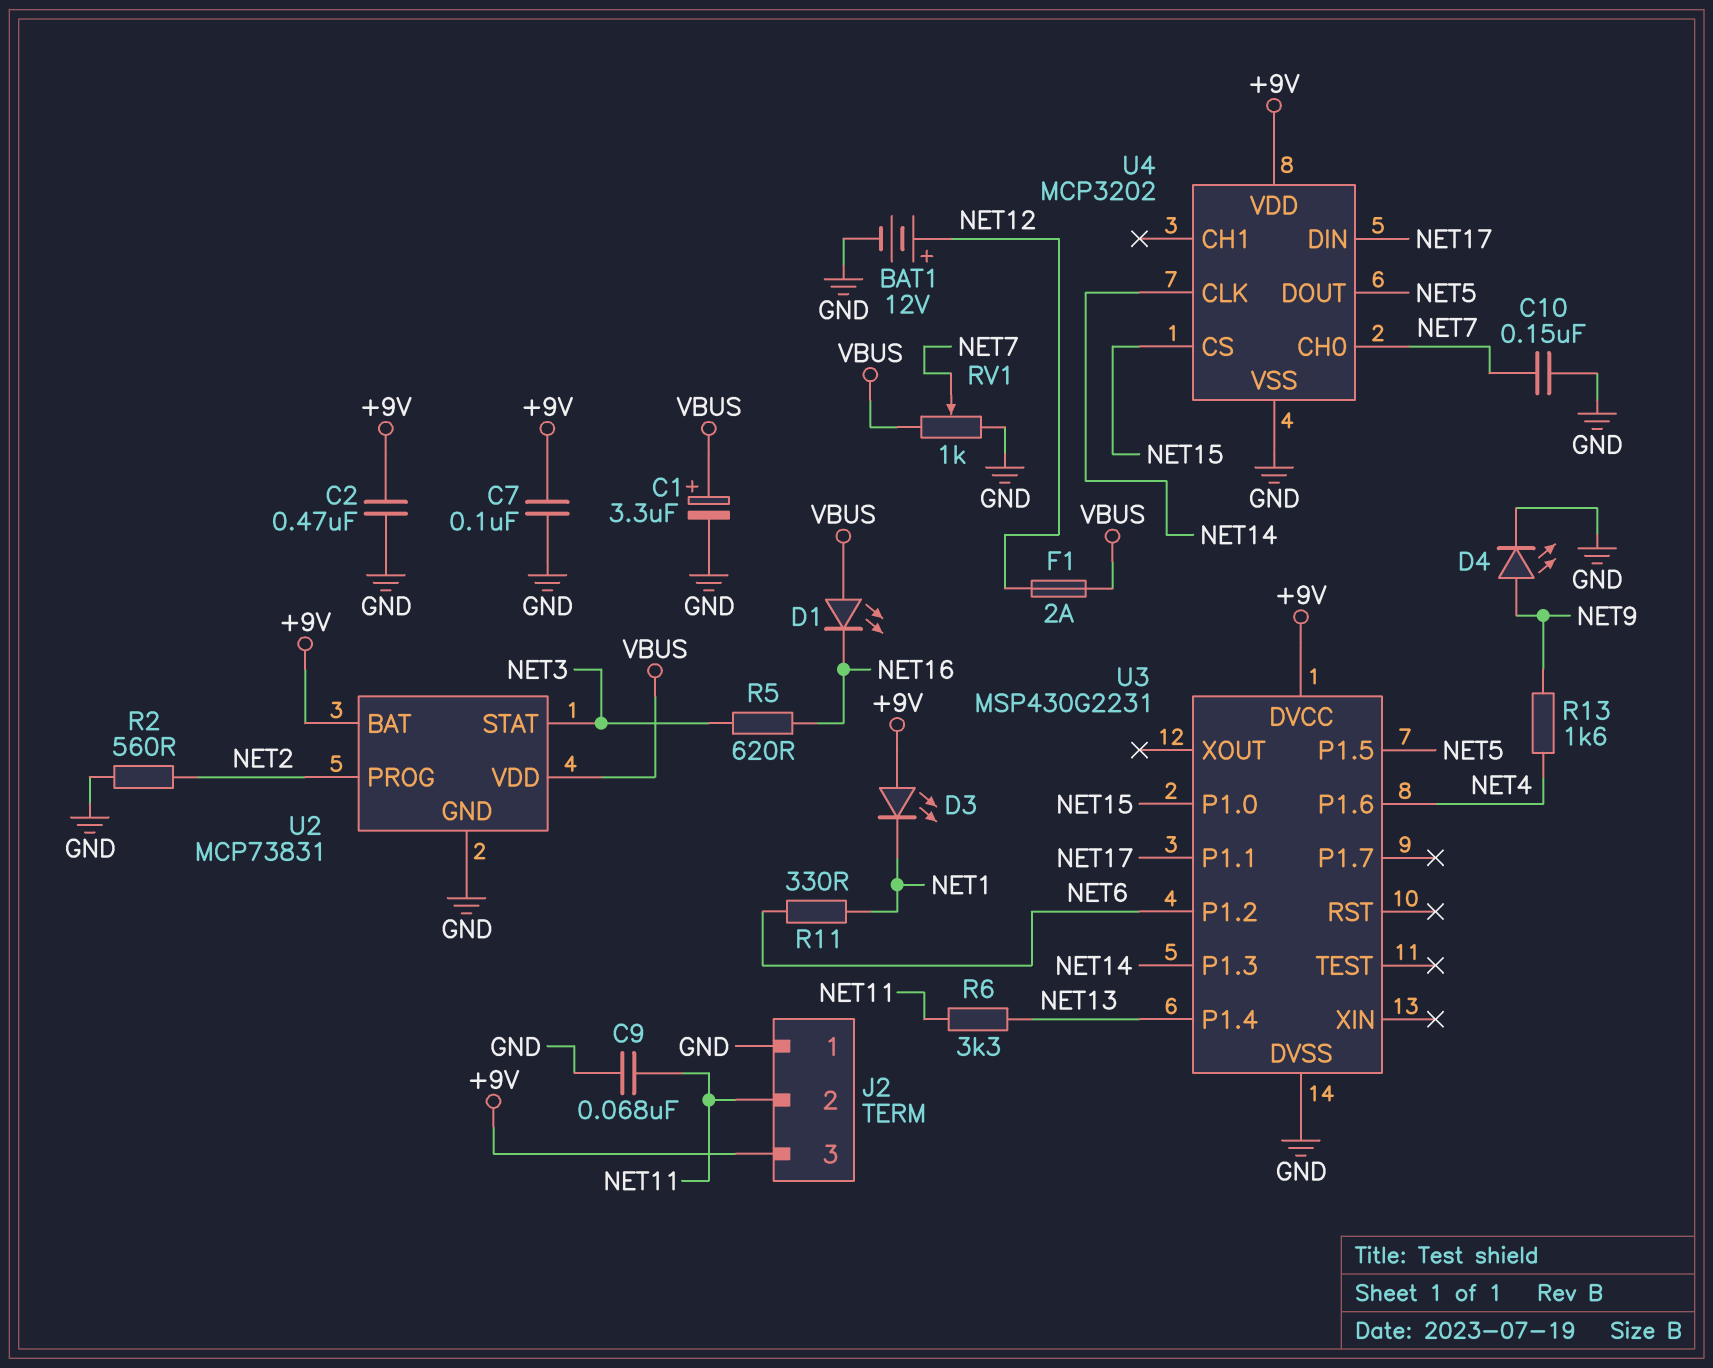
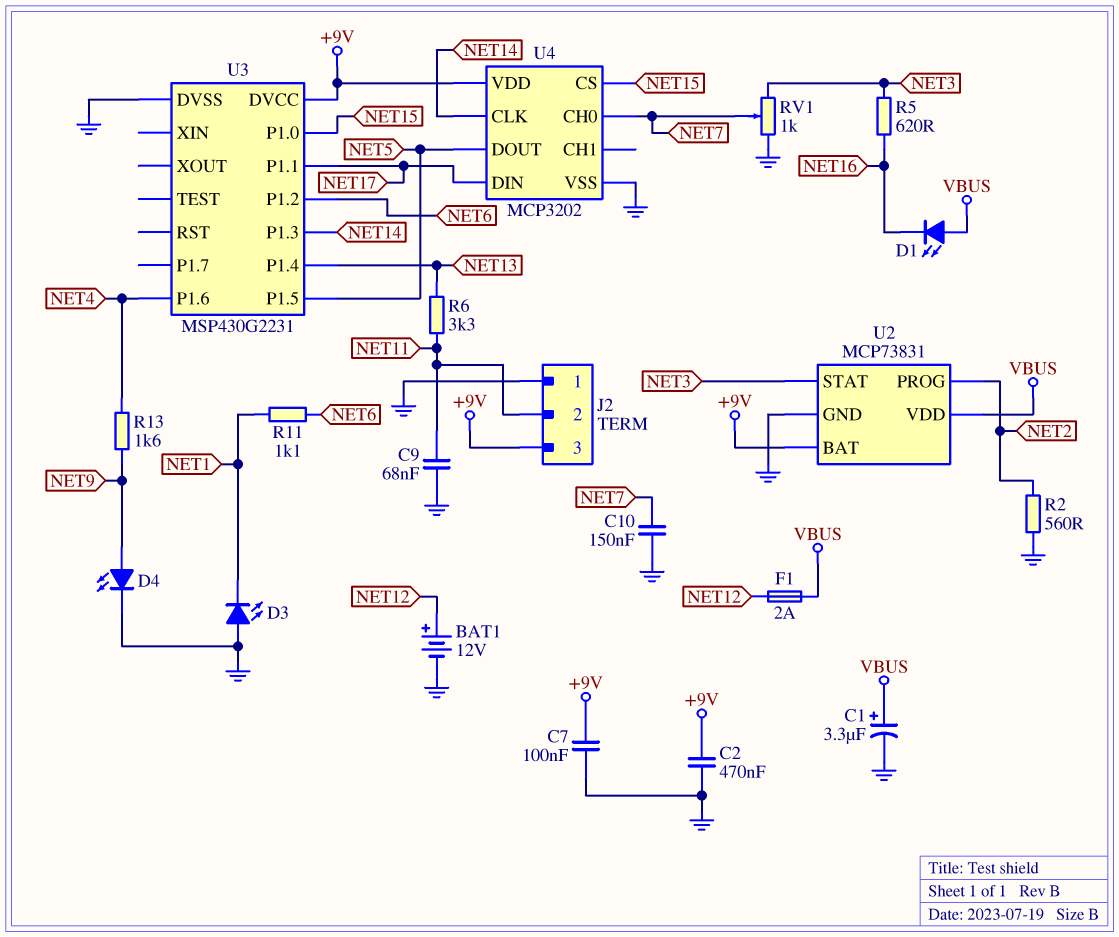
D3: LED (A +9V, K NET1) -> LED (A GND, K NET1)
R11: 330 (NET1, NET6) -> 1.1k (NET1, NET6)
RV1: 1k (GND, VBUS, wiper NET7) -> 1k (GND, NET3, wiper NET7)

